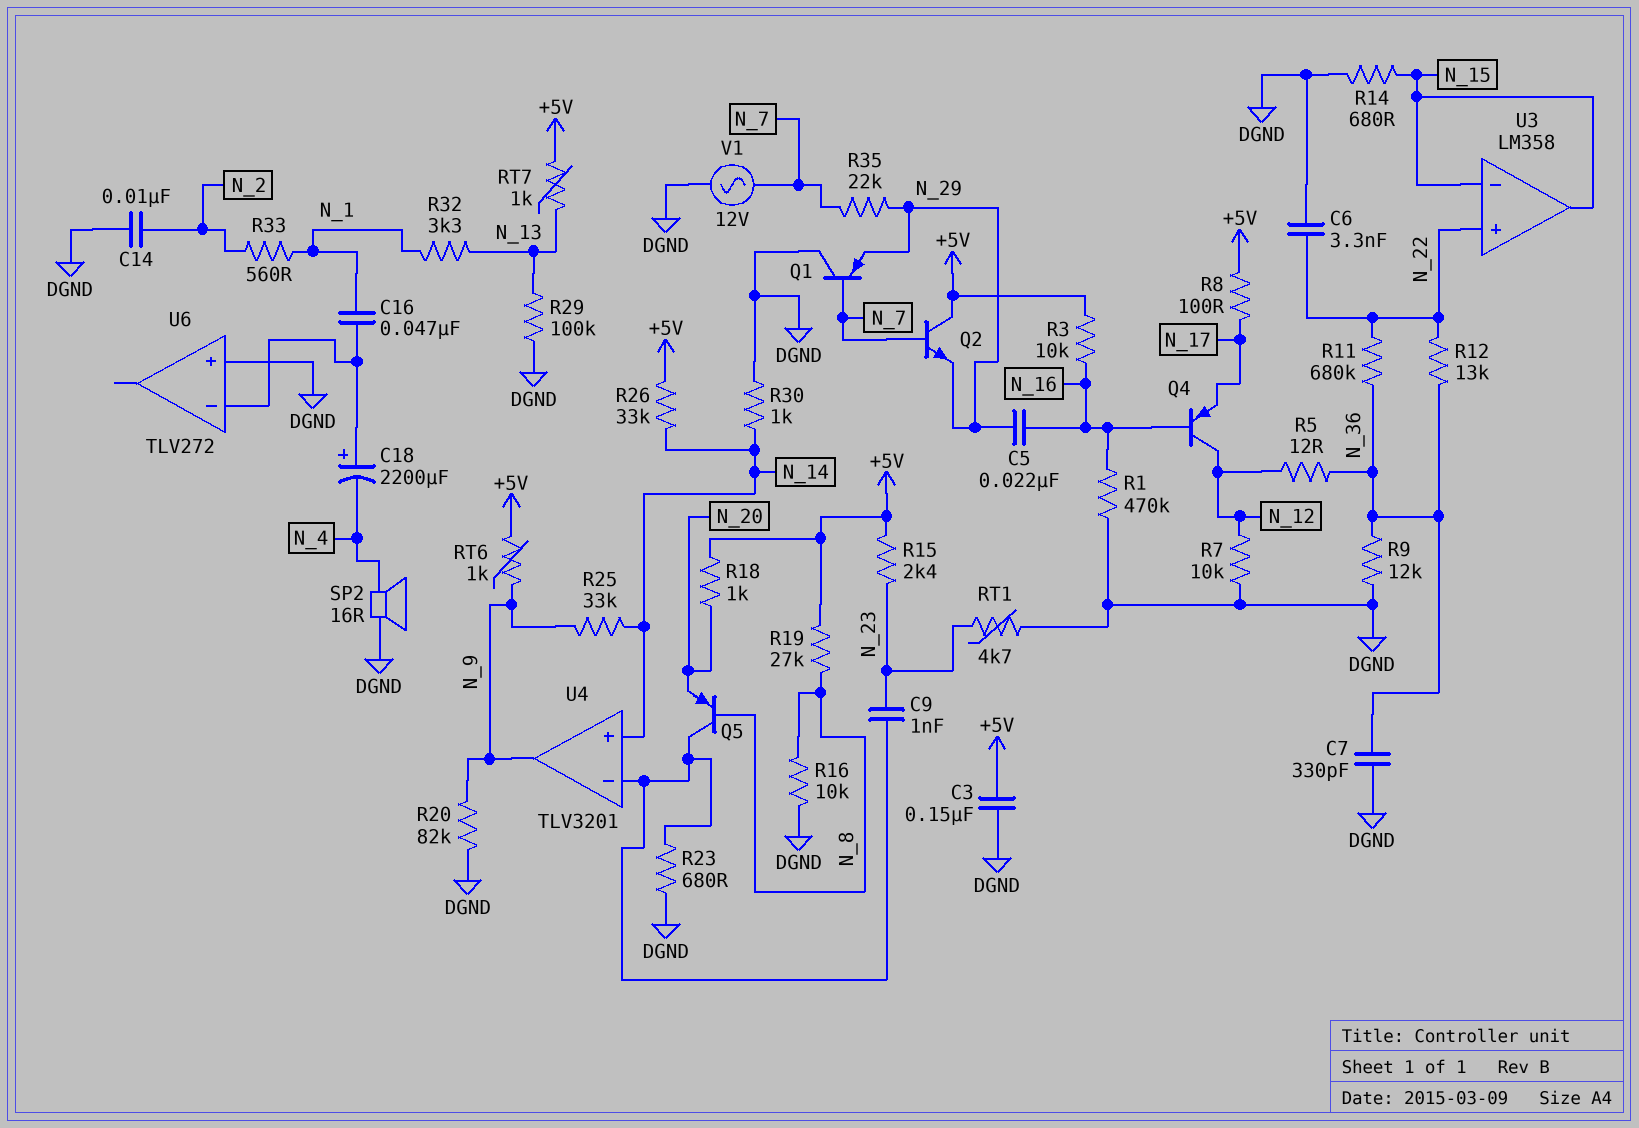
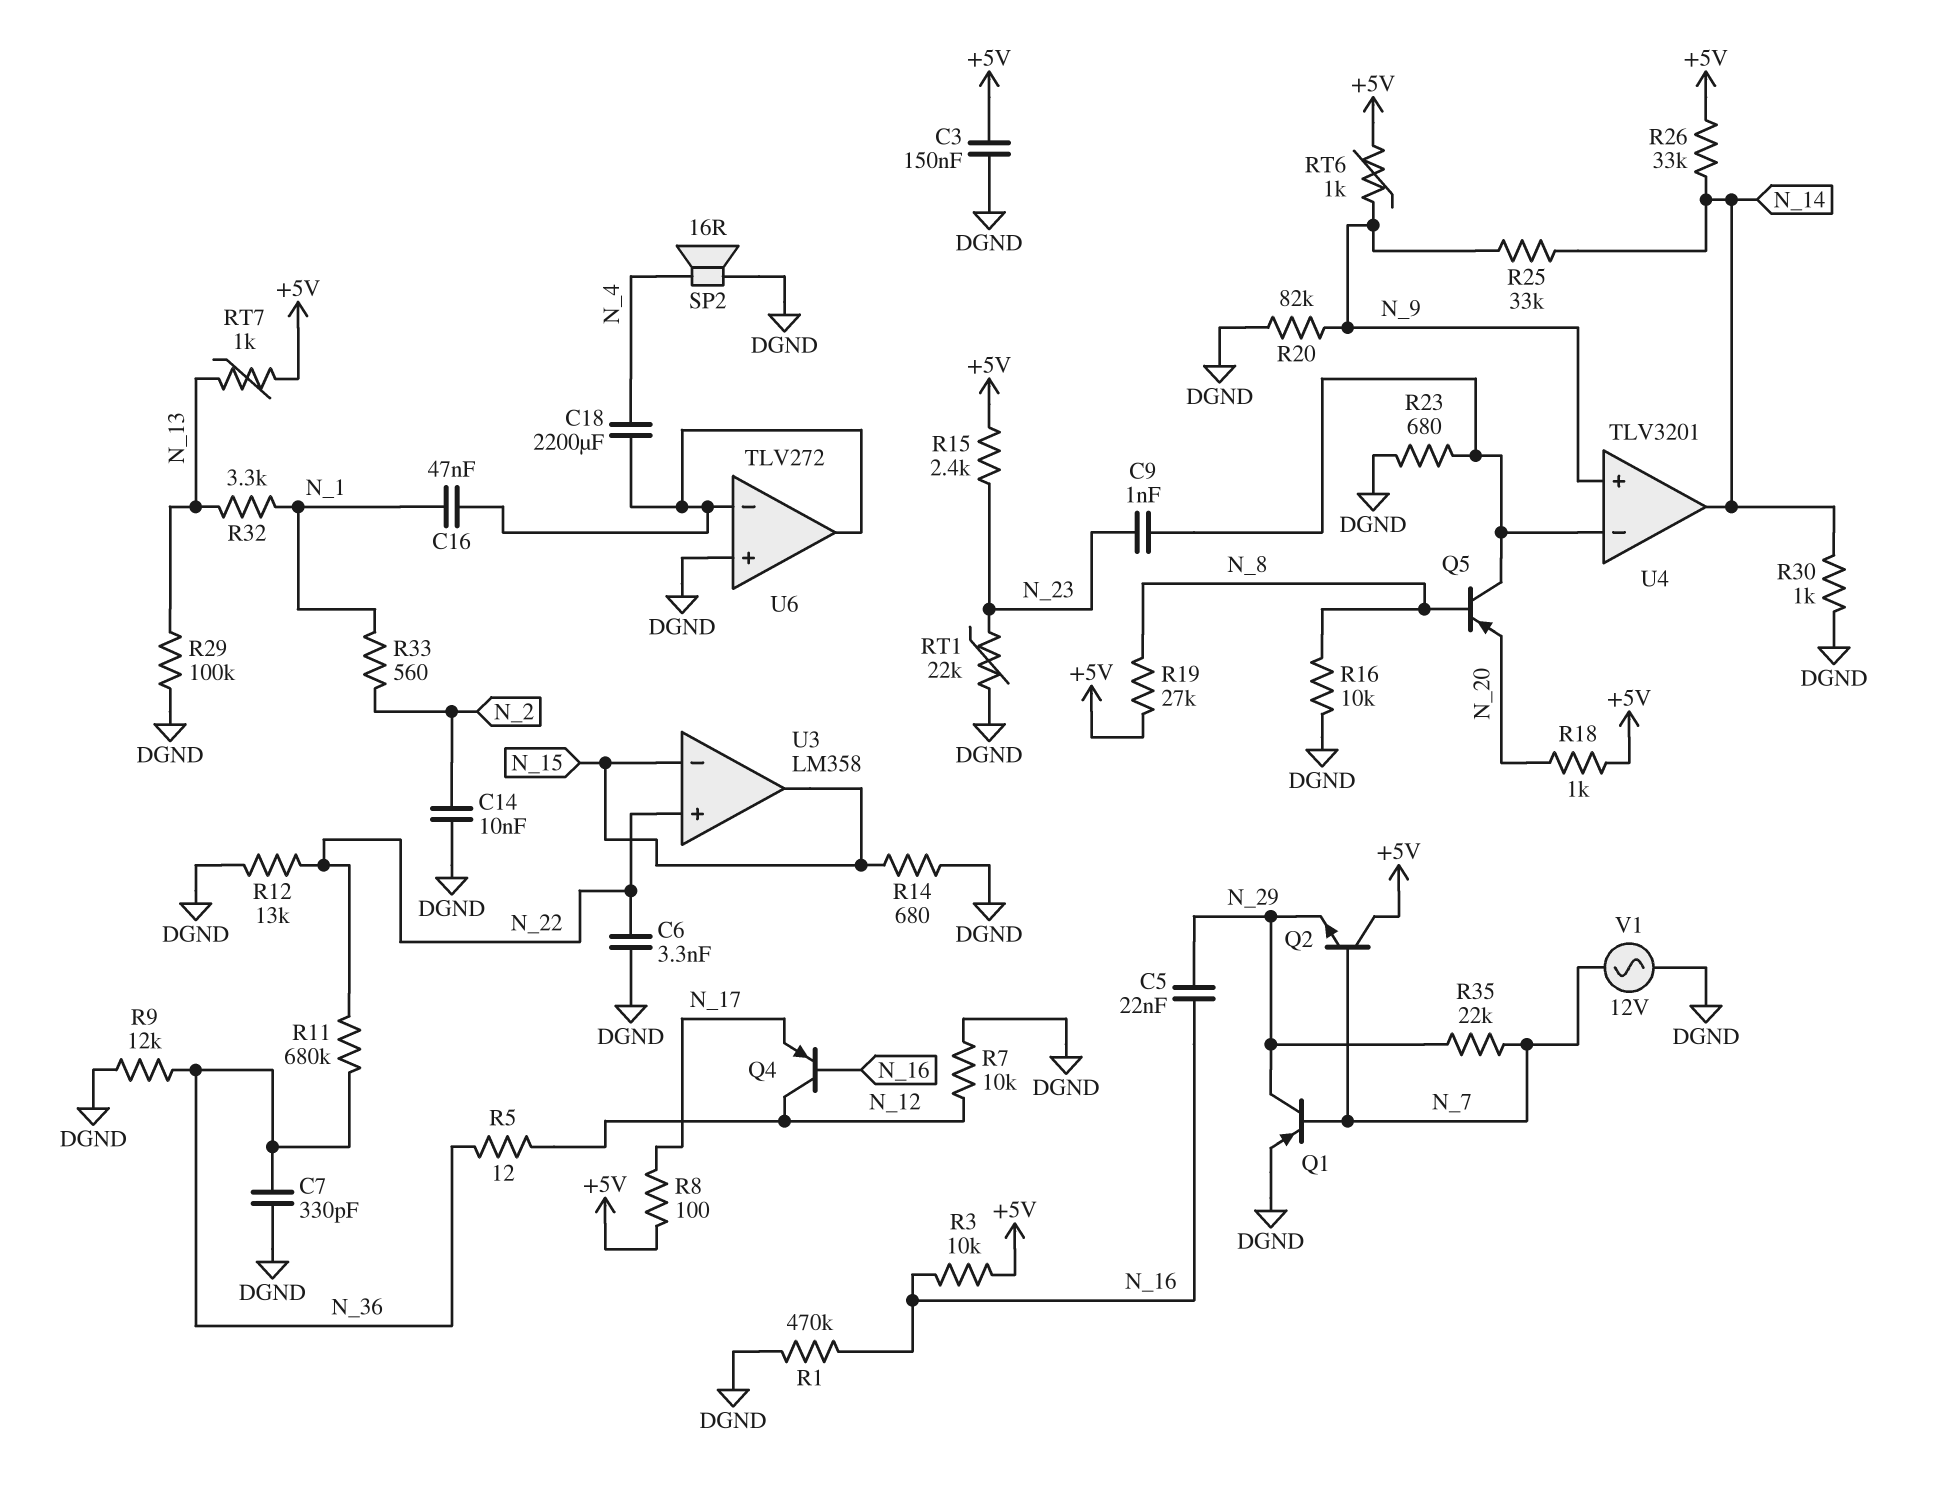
C18: 2200uF (plus U6/in-, minus N_4) -> 2200uF (N_4, U6/in-)
Q1: PNP (B N_7, C DGND, E N_29) -> PNP (B N_7, C N_29, E DGND)
R12: 13k (N_22, N_36) -> 13k (DGND, N_22)
RT1: 4.7k (DGND, N_23) -> 22k (DGND, N_23)
U4 pin in+: N_14 -> N_9
U4 pin out: N_9 -> N_14
U6 pin out: none -> U6/in-

